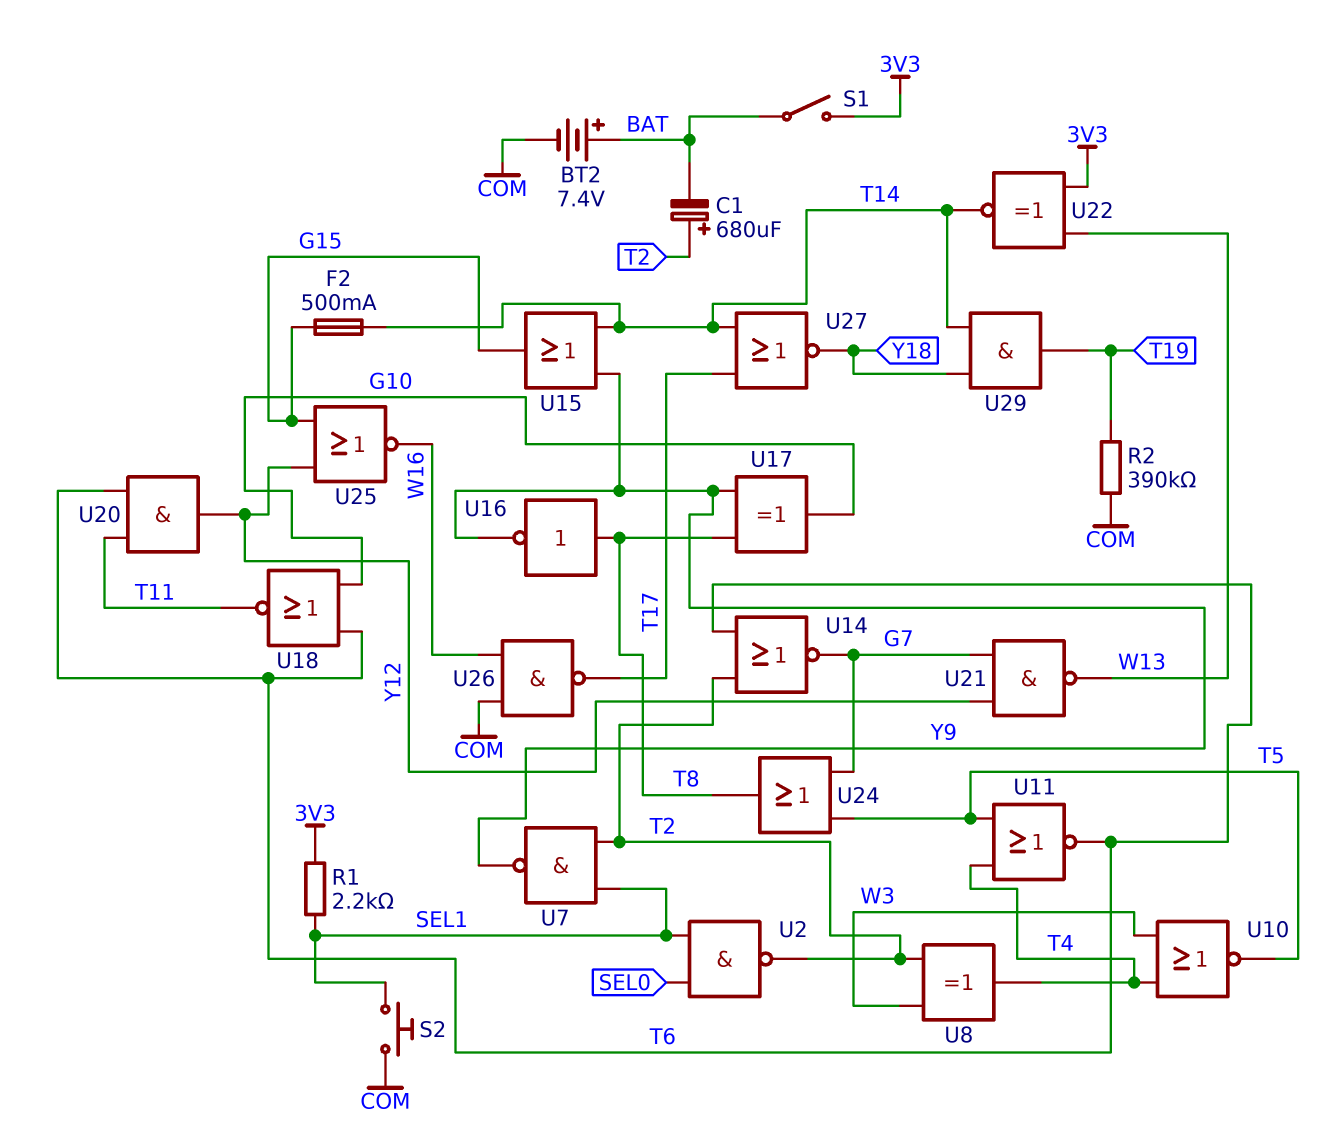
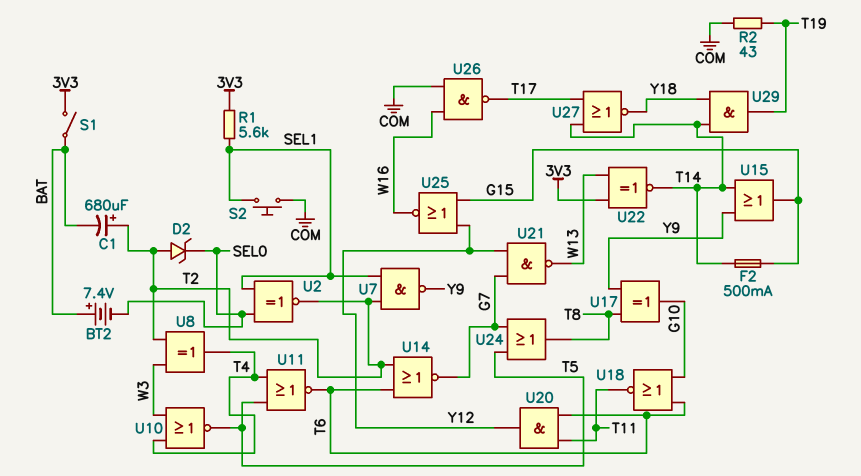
BT2: 7.4V (plus BAT, minus COM) -> 7.4V (plus BAT, minus SEL0)
D2: none -> zener (A T2, K SEL0)
R1: 2.2k (3V3, SEL1) -> 5.6k (3V3, SEL1)
R2: 390k (COM, T19) -> 43 (COM, T19)
U2: NAND (in SEL0, in SEL1, out T2) -> XNOR (in SEL0, in SEL1, out T2)
U16: NOT (in T8, out Y9) -> none

